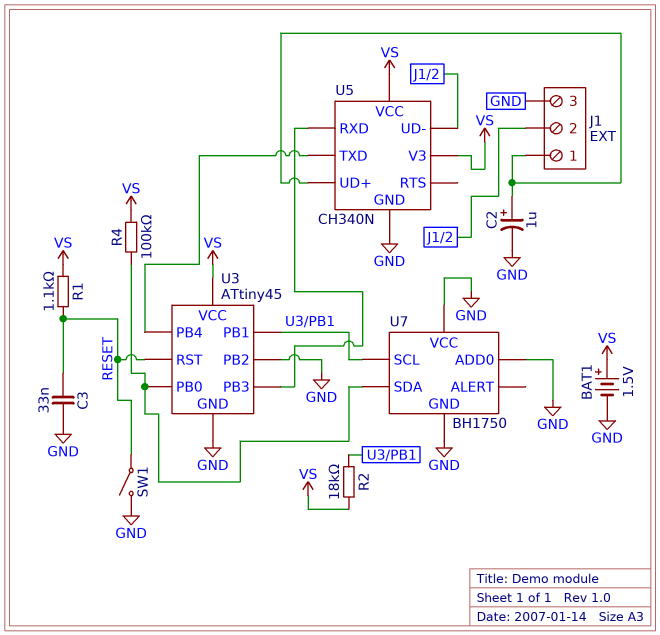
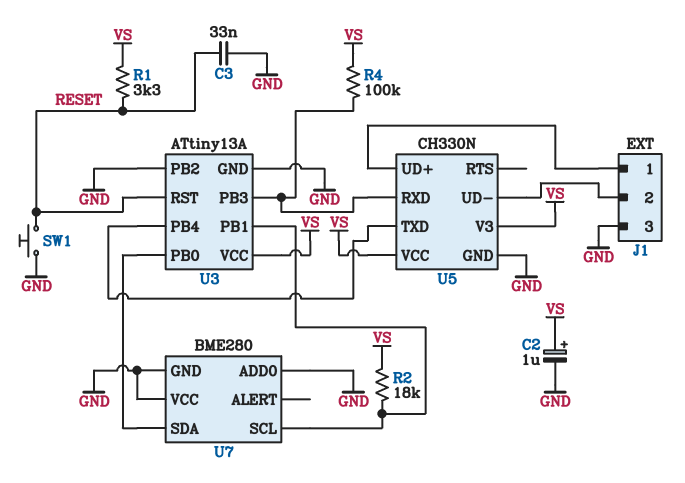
BAT1: 1.5V (plus VS, minus GND) -> none
C2: 1uF (plus J1/1, minus GND) -> 1uF (plus VS, minus GND)
R1: 1.1k (RESET, VS) -> 3.3k (RESET, VS)
R4: 100k (U3/PB0, VS) -> 100k (U3/PB3, VS)
SW1: switch (GND, RESET) -> button (GND, RESET)
U3: ATtiny45 -> ATtiny13A
U5: CH340N -> CH330N
U7: BH1750 -> BME280

